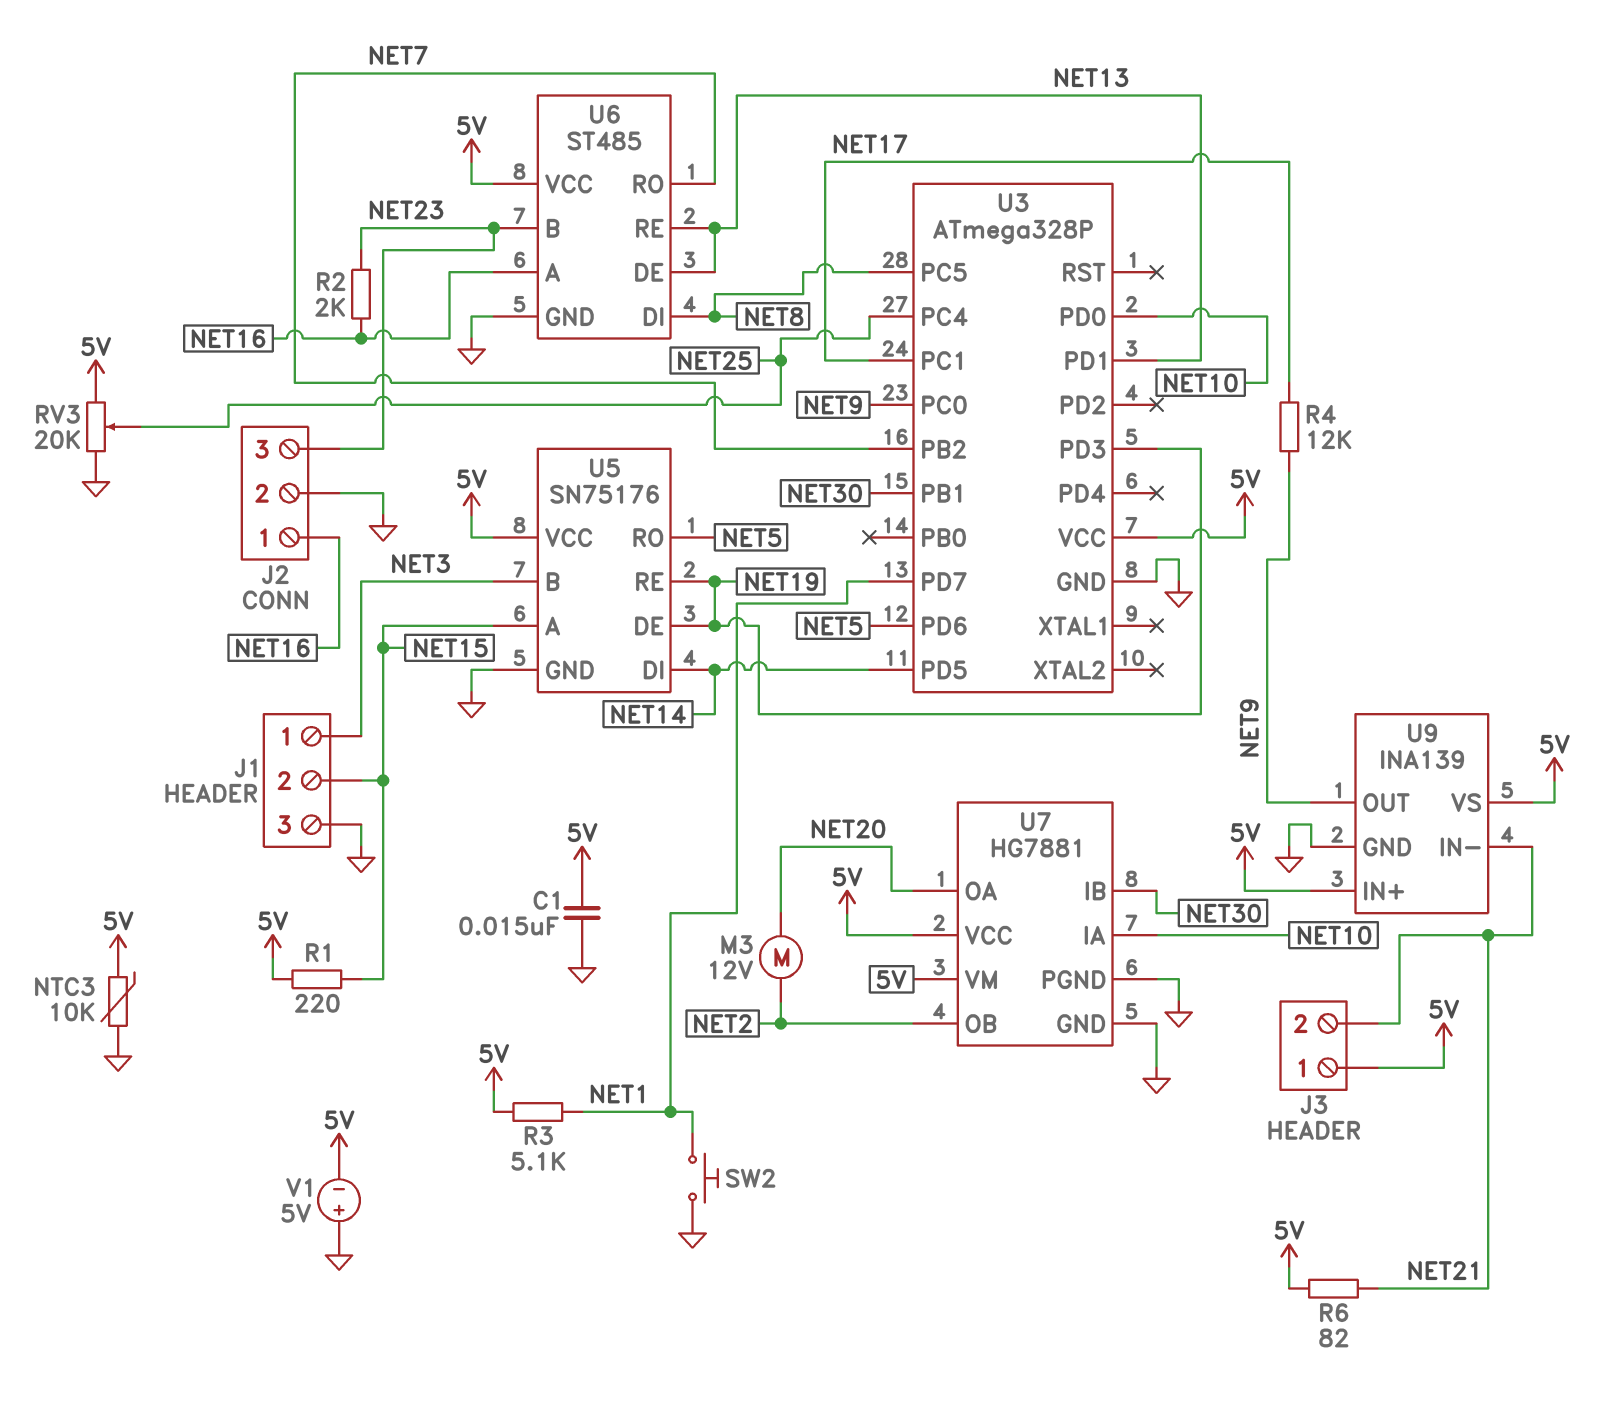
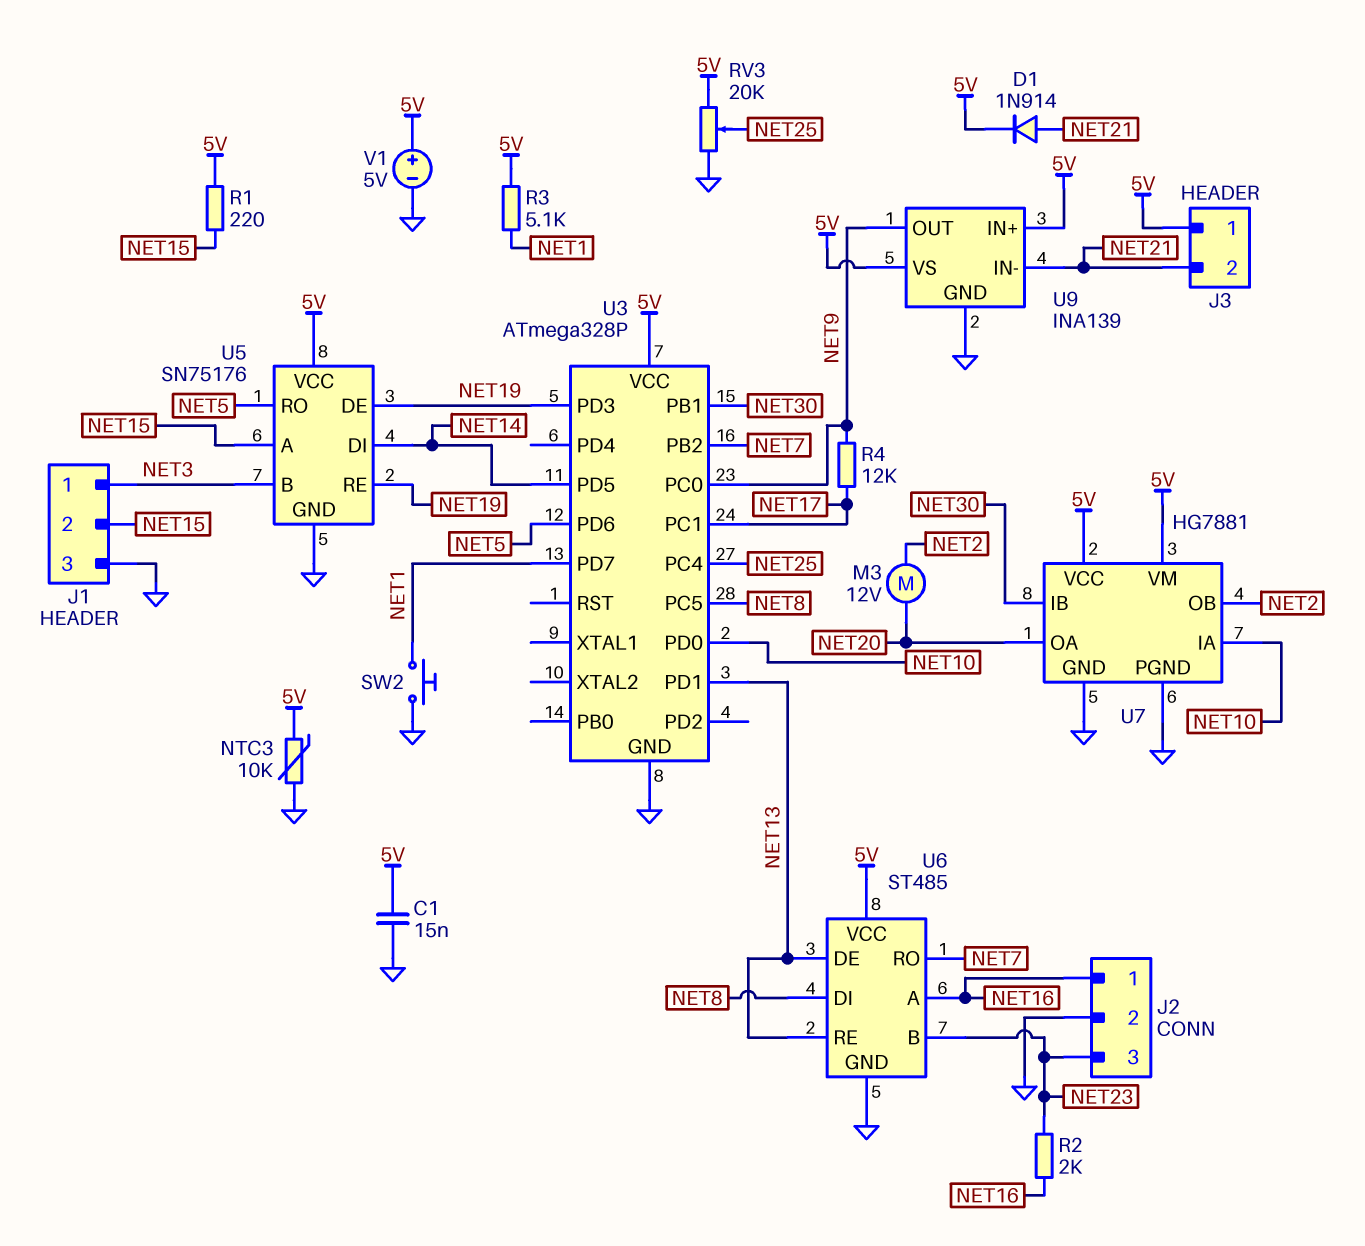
D1: none -> diode 1N914 (A NET21, K 5V)
R6: 82 (5V, NET21) -> none
V1: 5V (plus GND, minus 5V) -> 5V (plus 5V, minus GND)

